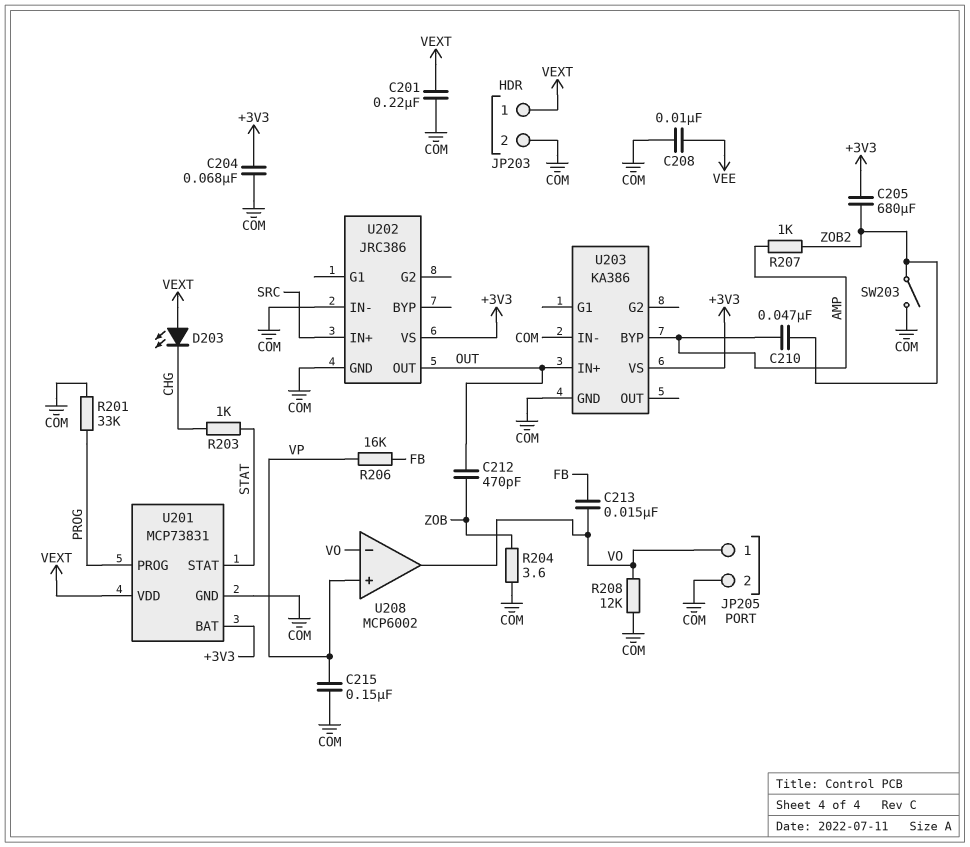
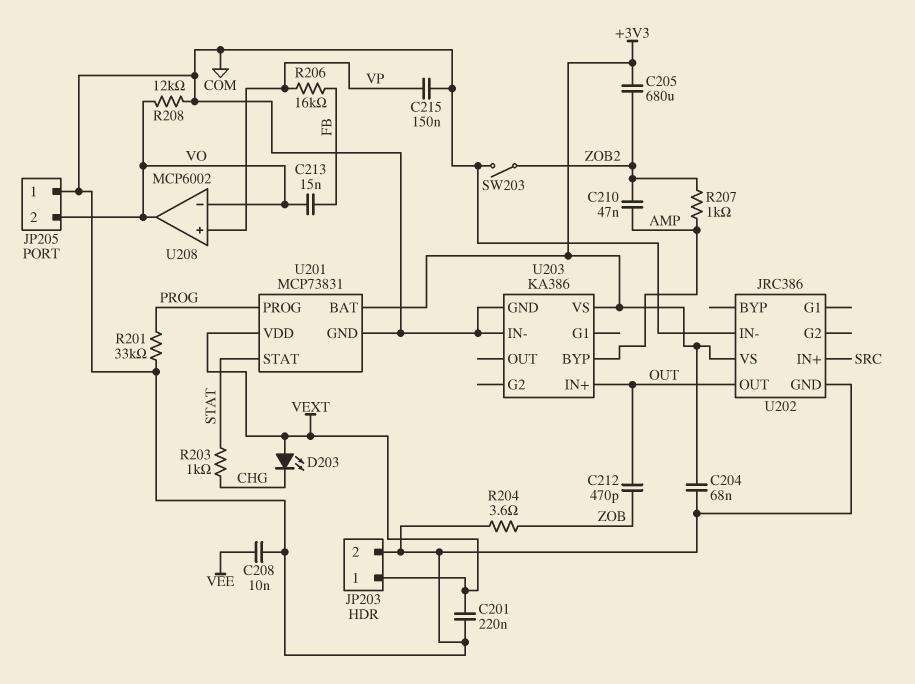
JP205 pin 1: VO -> COM
JP205 pin 2: COM -> VO

